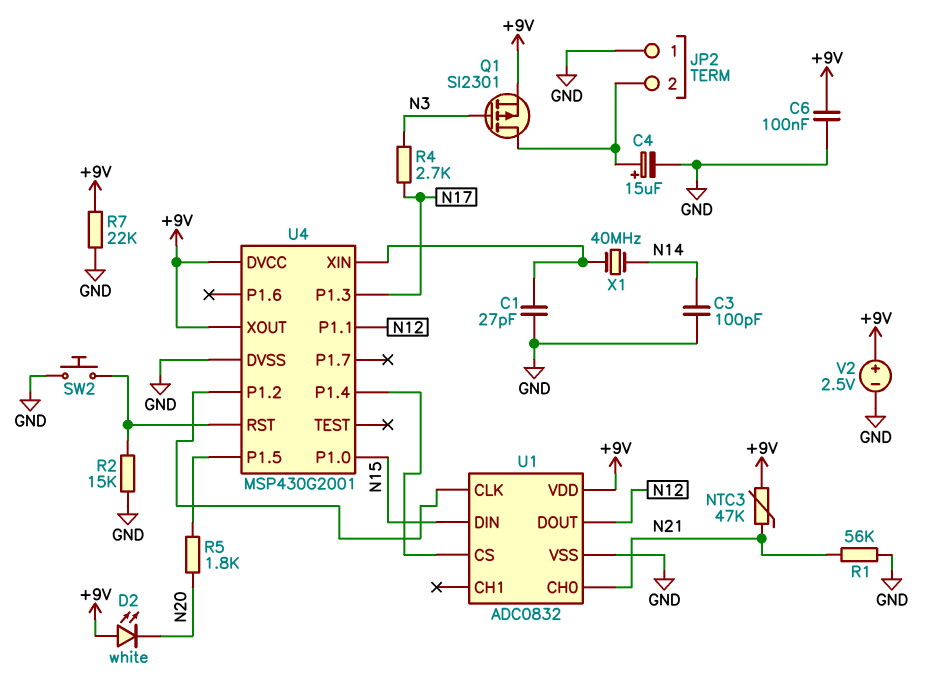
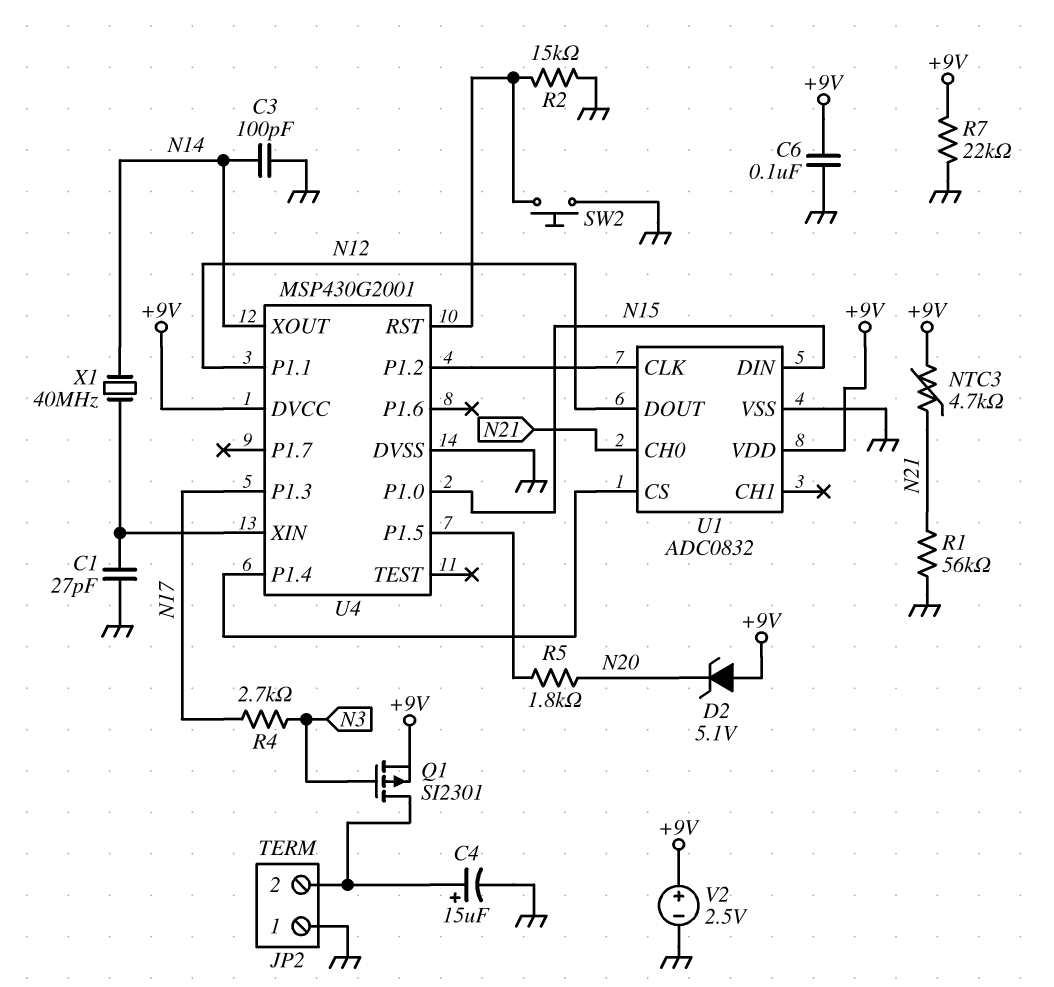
D2: LED white (A +9V, K N20) -> zener 5.1V (A +9V, K N20)
NTC3: 47k (+9V, N21) -> 4.7k (+9V, N21)
U4 pin XOUT: +9V -> N14

